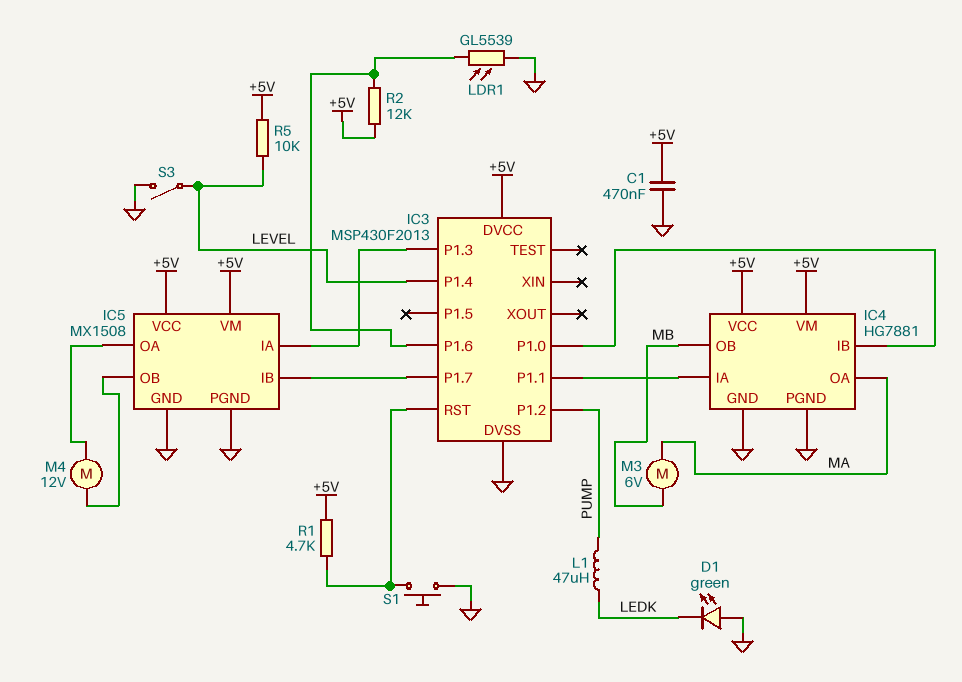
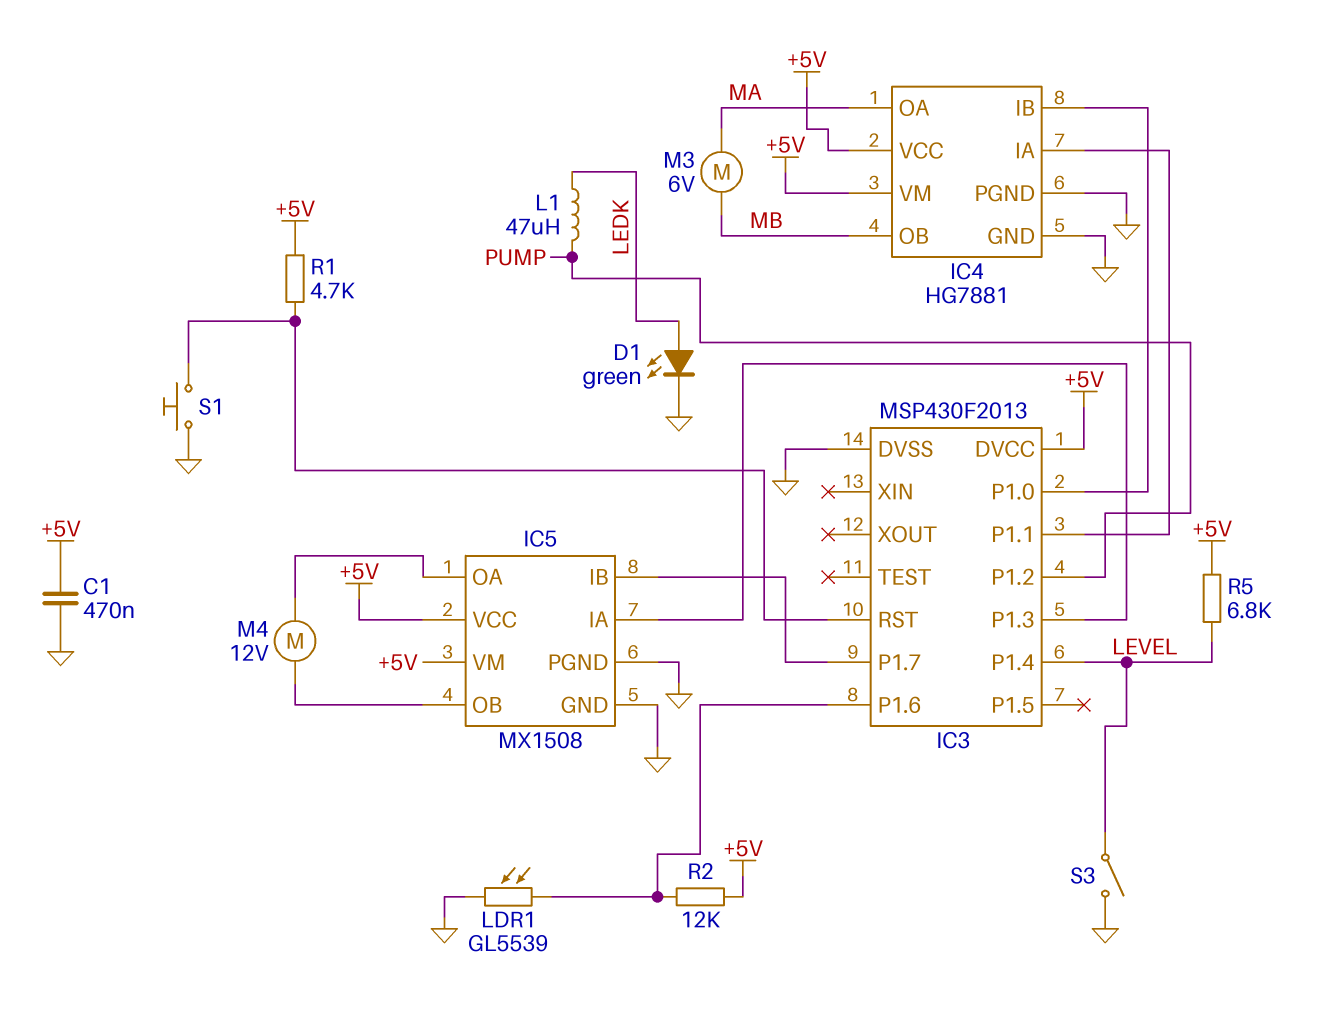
D1: LED green (A GND, K LEDK) -> LED green (A LEDK, K GND)
R5: 10k (+5V, LEVEL) -> 6.8k (+5V, LEVEL)

